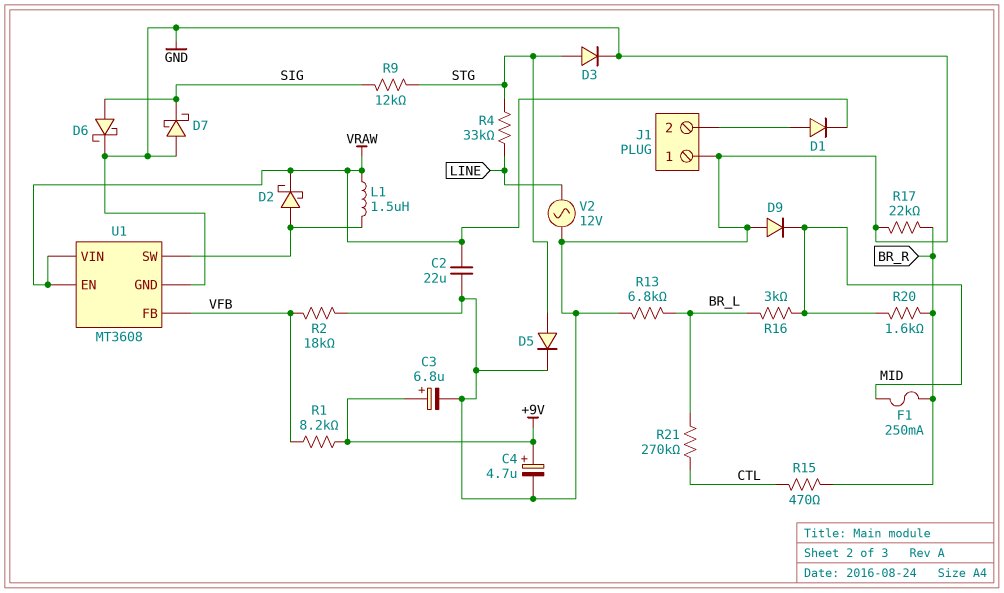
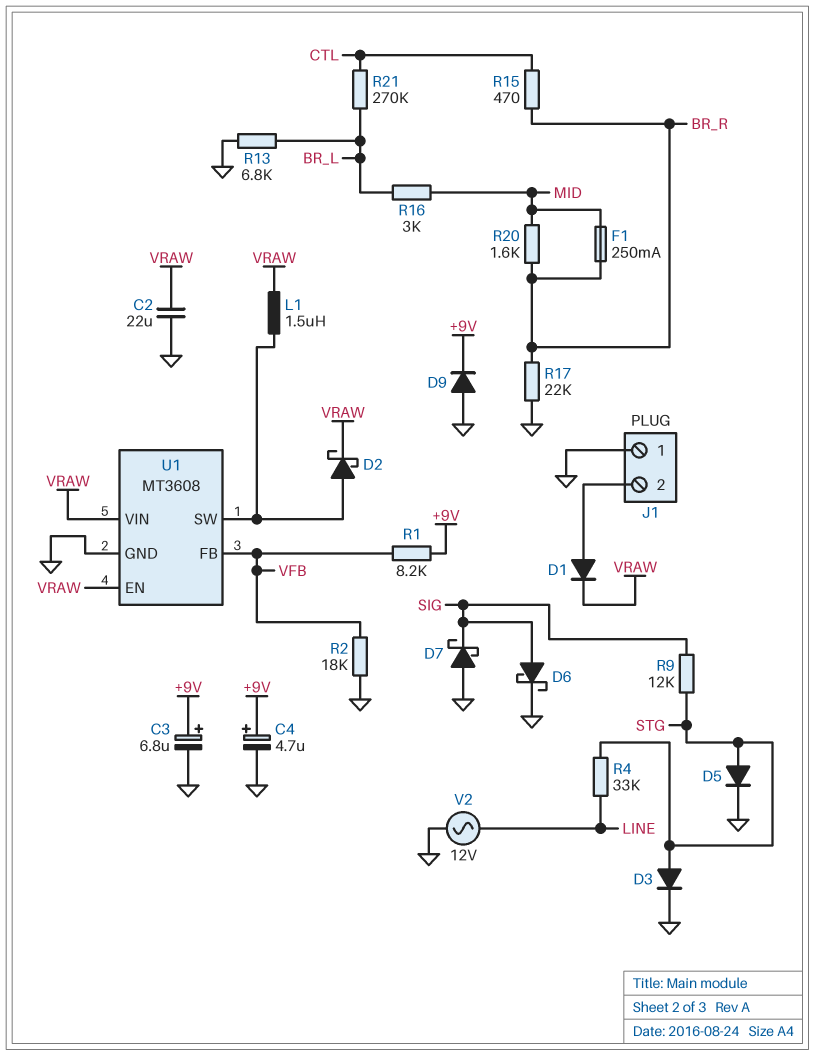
D9: diode (A GND, K MID) -> diode (A GND, K +9V)

